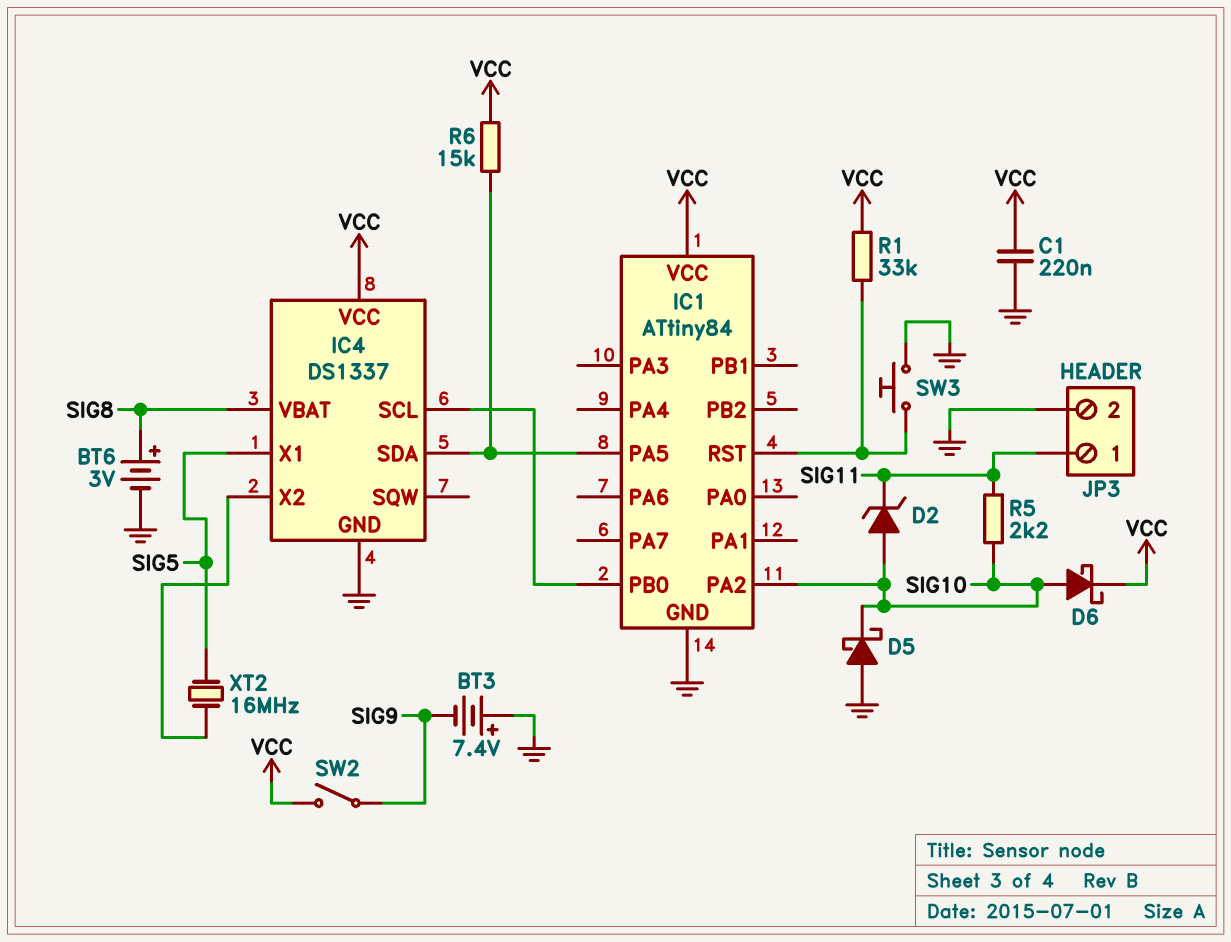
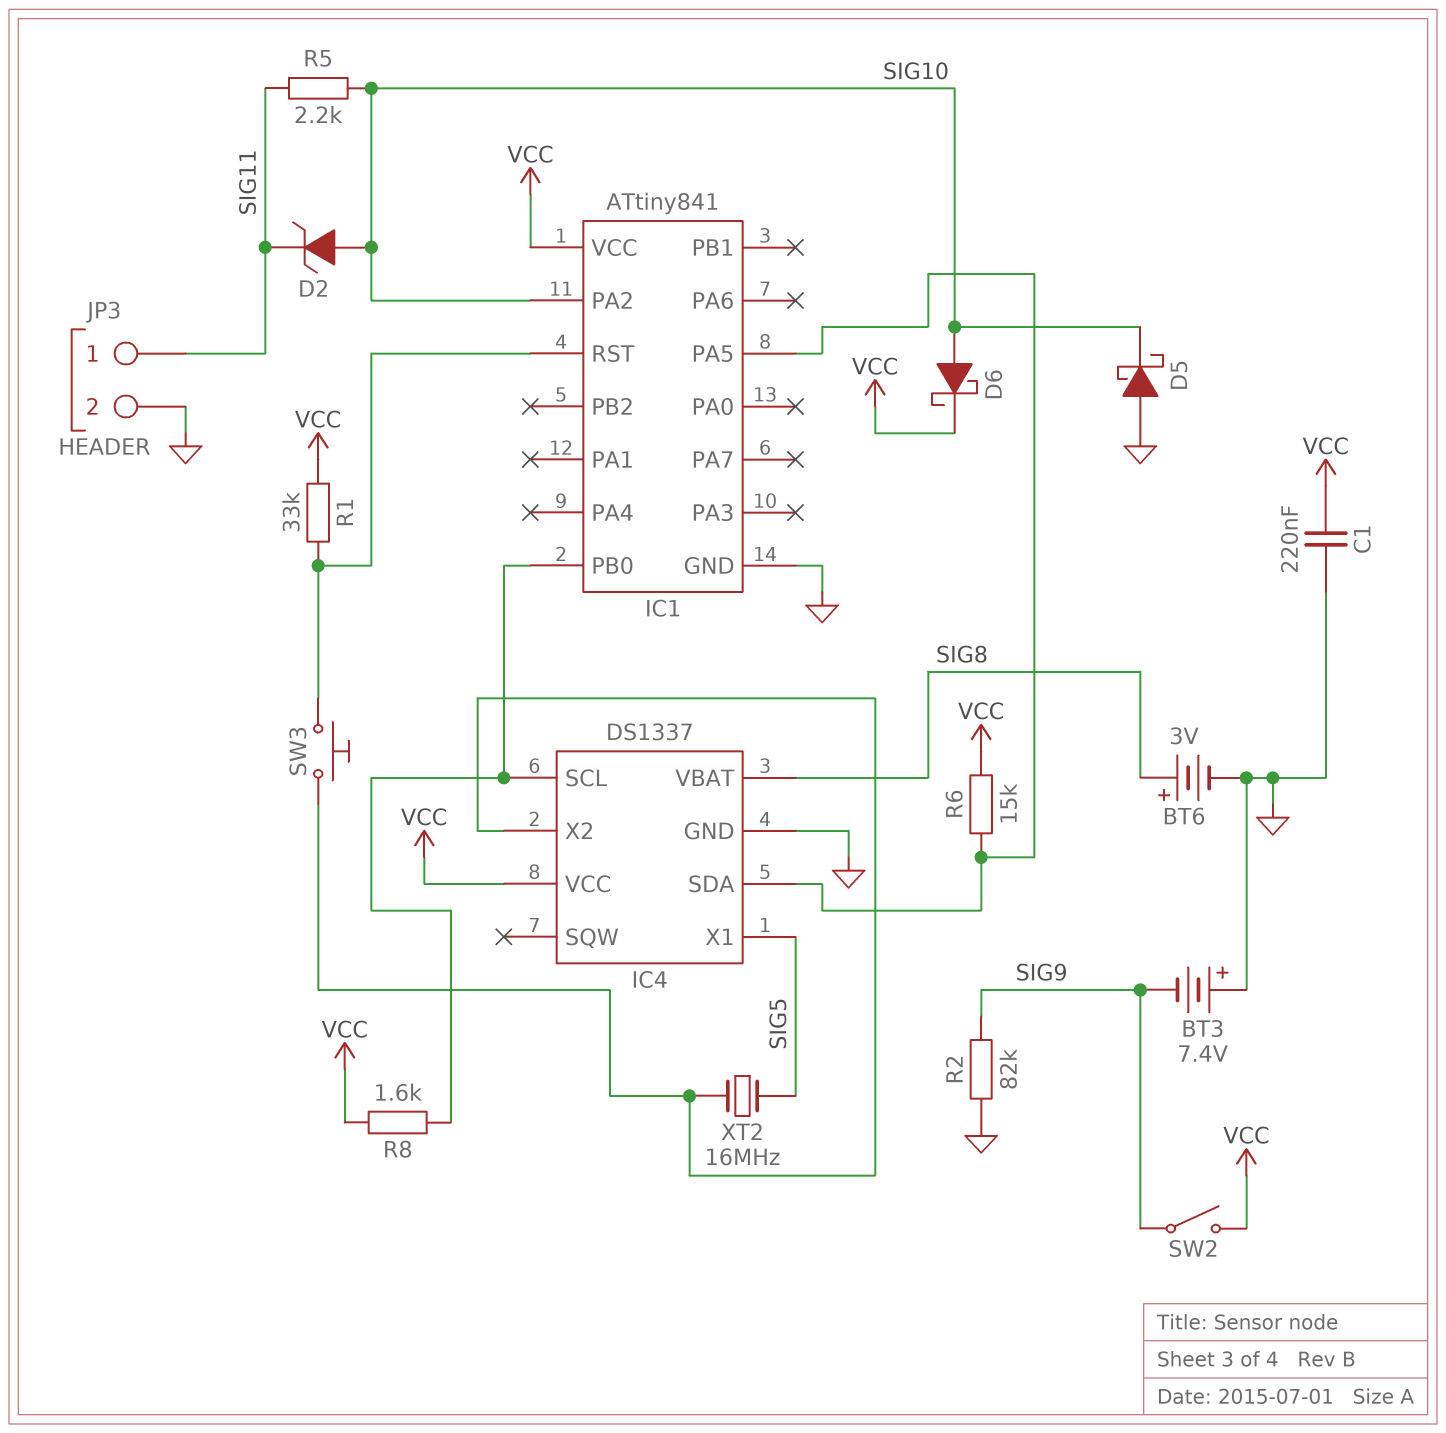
IC1: ATtiny84 -> ATtiny841
R2: none -> 82k (GND, SIG9)
R8: none -> 1.6k (IC1/PB0, VCC)
SW3: button (GND, IC1/RST) -> button (IC1/RST, IC4/X2)

